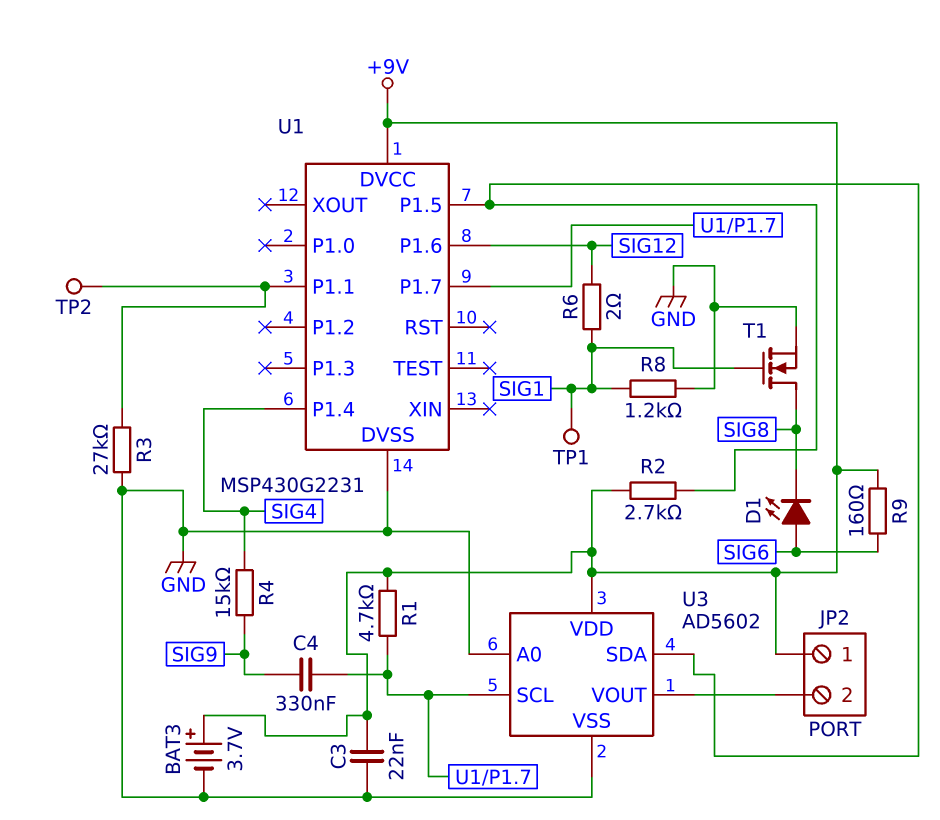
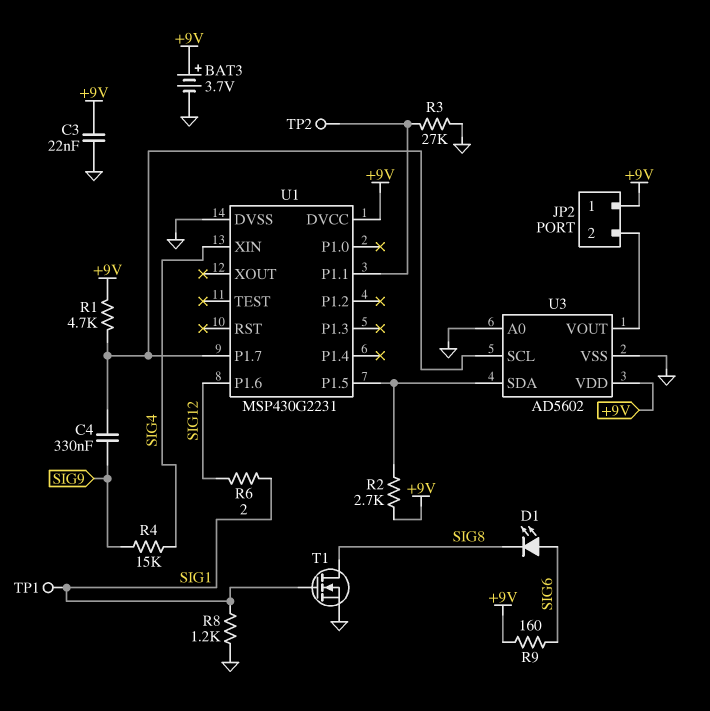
U1 pin P1.4: SIG4 -> none
U1 pin XIN: none -> SIG4

